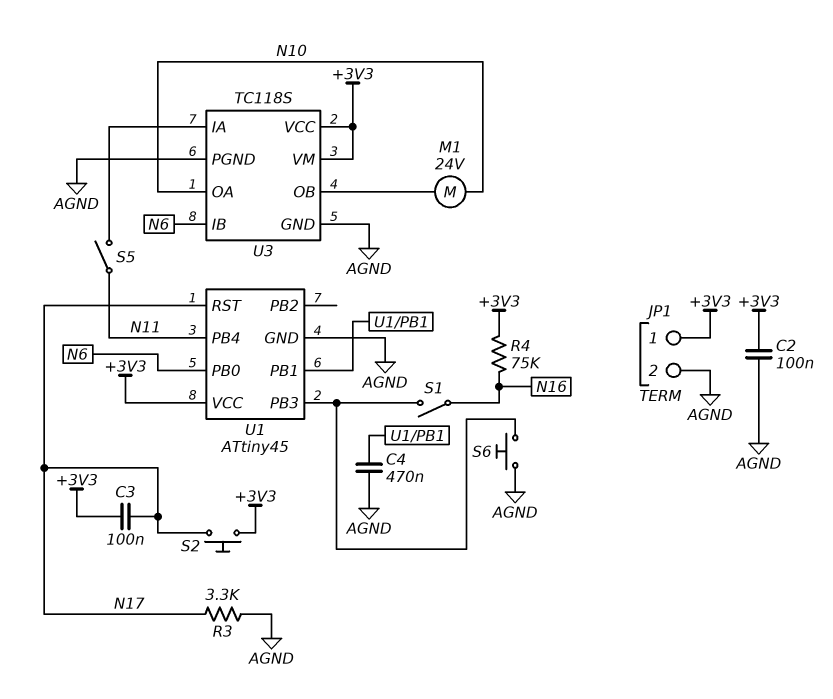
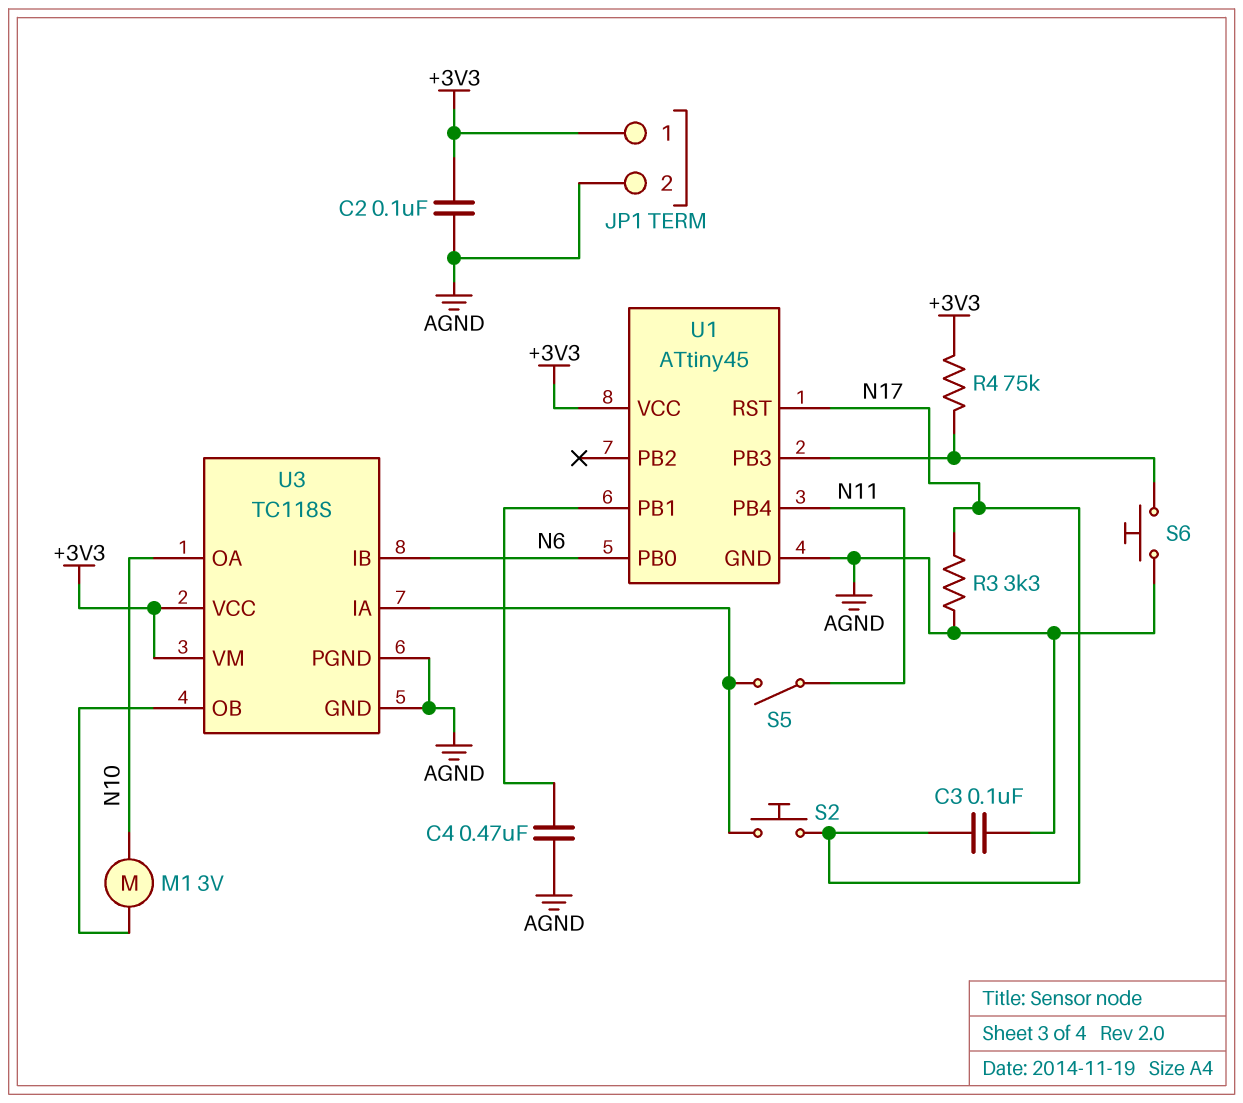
C3: 100nF (+3V3, N17) -> 100nF (AGND, N17)
M1: motor 24V (N10, U3/OB) -> motor 3V (N10, U3/OB)
R4: 75k (+3V3, N16) -> 75k (+3V3, U1/PB3)
S1: switch (N16, U1/PB3) -> none
S2: button (+3V3, N17) -> button (N17, U3/IA)

